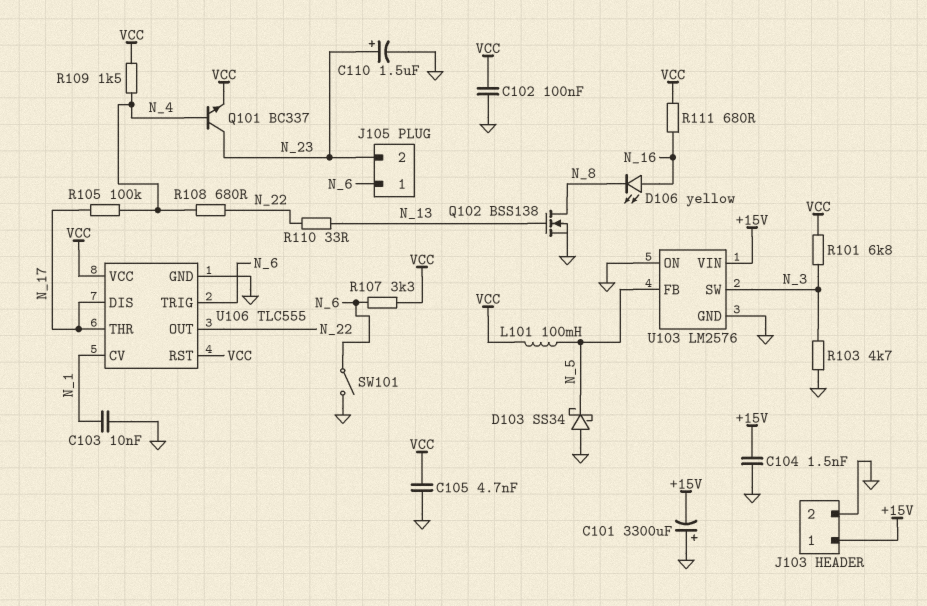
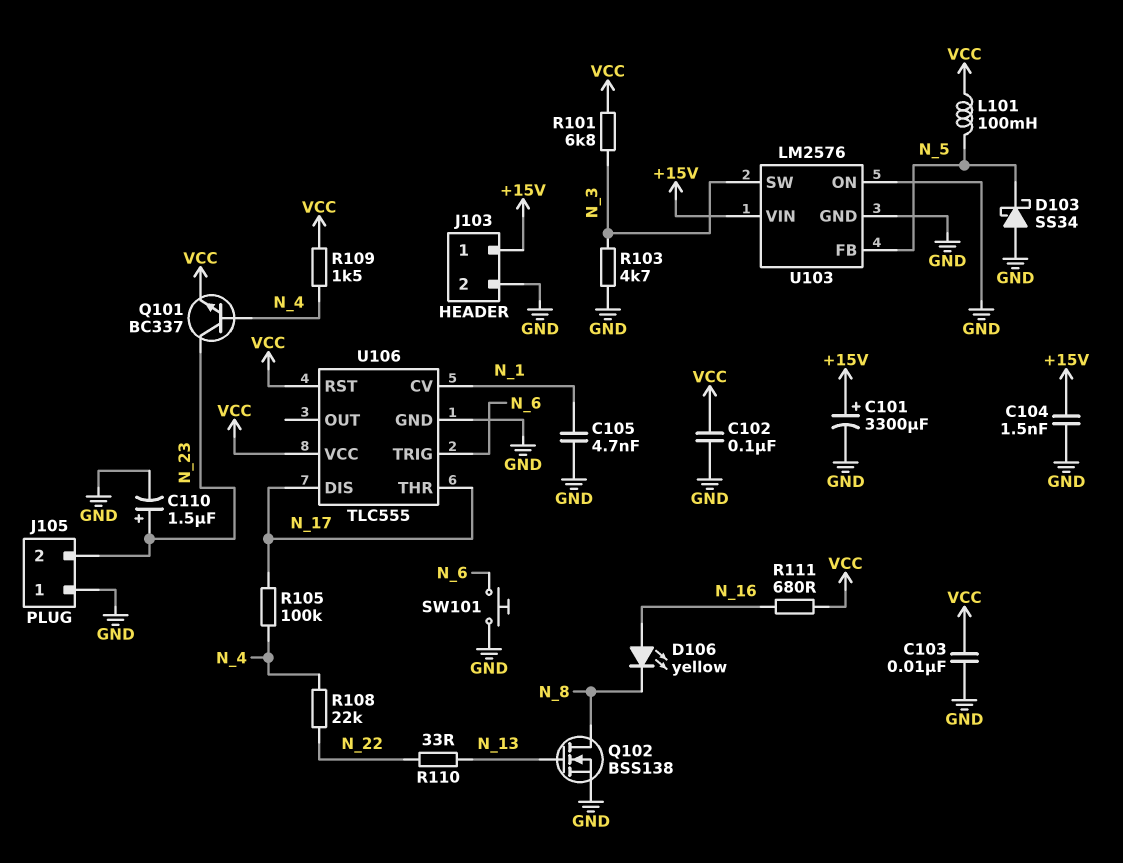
C101: 3300uF (plus GND, minus +15V) -> 3300uF (plus +15V, minus GND)
C103: 10nF (GND, N_1) -> 10nF (GND, VCC)
C105: 4.7nF (GND, VCC) -> 4.7nF (GND, N_1)
J105 pin 1: N_6 -> GND
R107: 3.3k (N_6, VCC) -> none
R108: 680 (N_4, N_22) -> 22k (N_4, N_22)
SW101: switch (GND, N_6) -> button (GND, N_6)
U106 pin OUT: N_22 -> none

